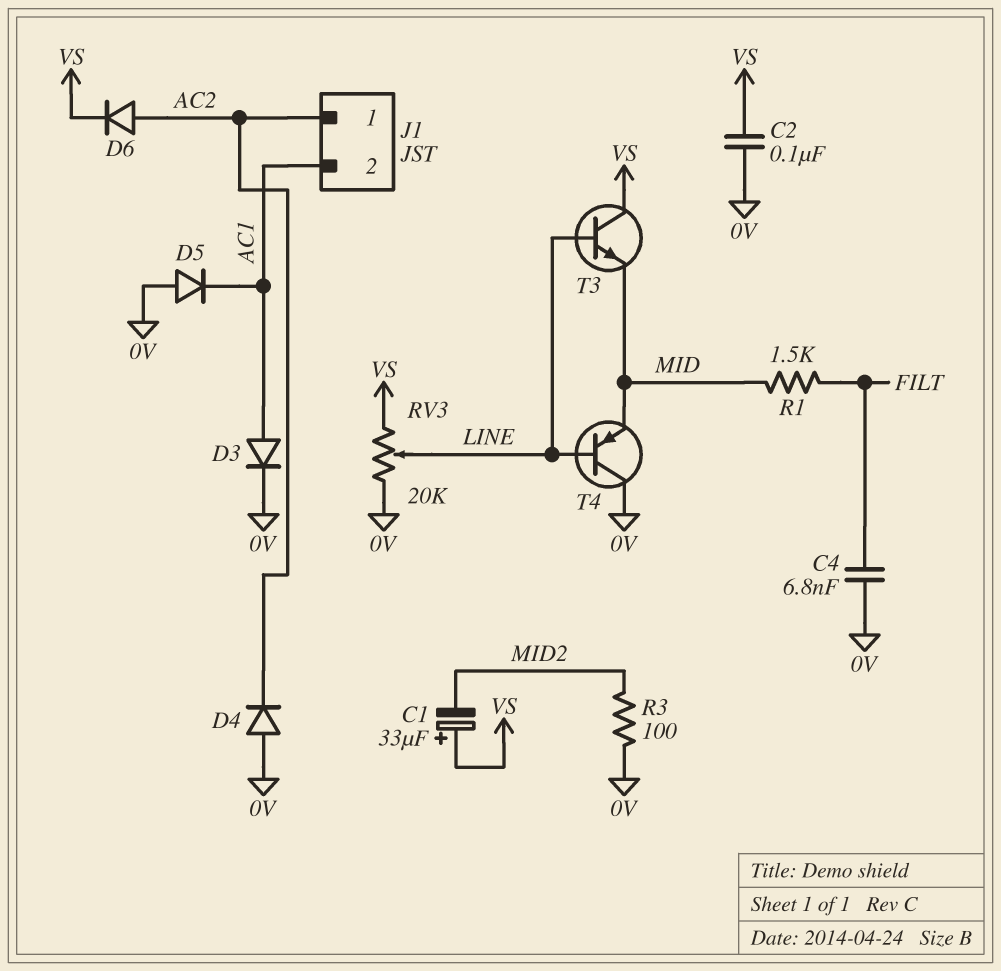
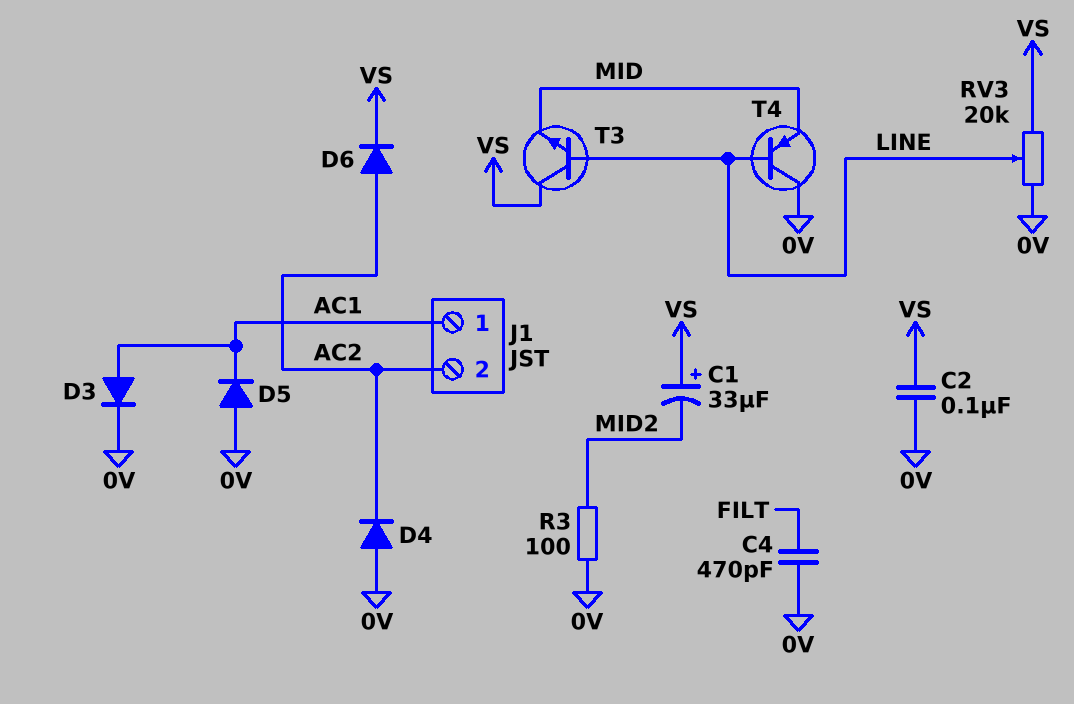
C4: 6.8nF (0V, FILT) -> 470pF (0V, FILT)
J1 pin 1: AC2 -> AC1
J1 pin 2: AC1 -> AC2
R1: 1.5k (FILT, MID) -> none

